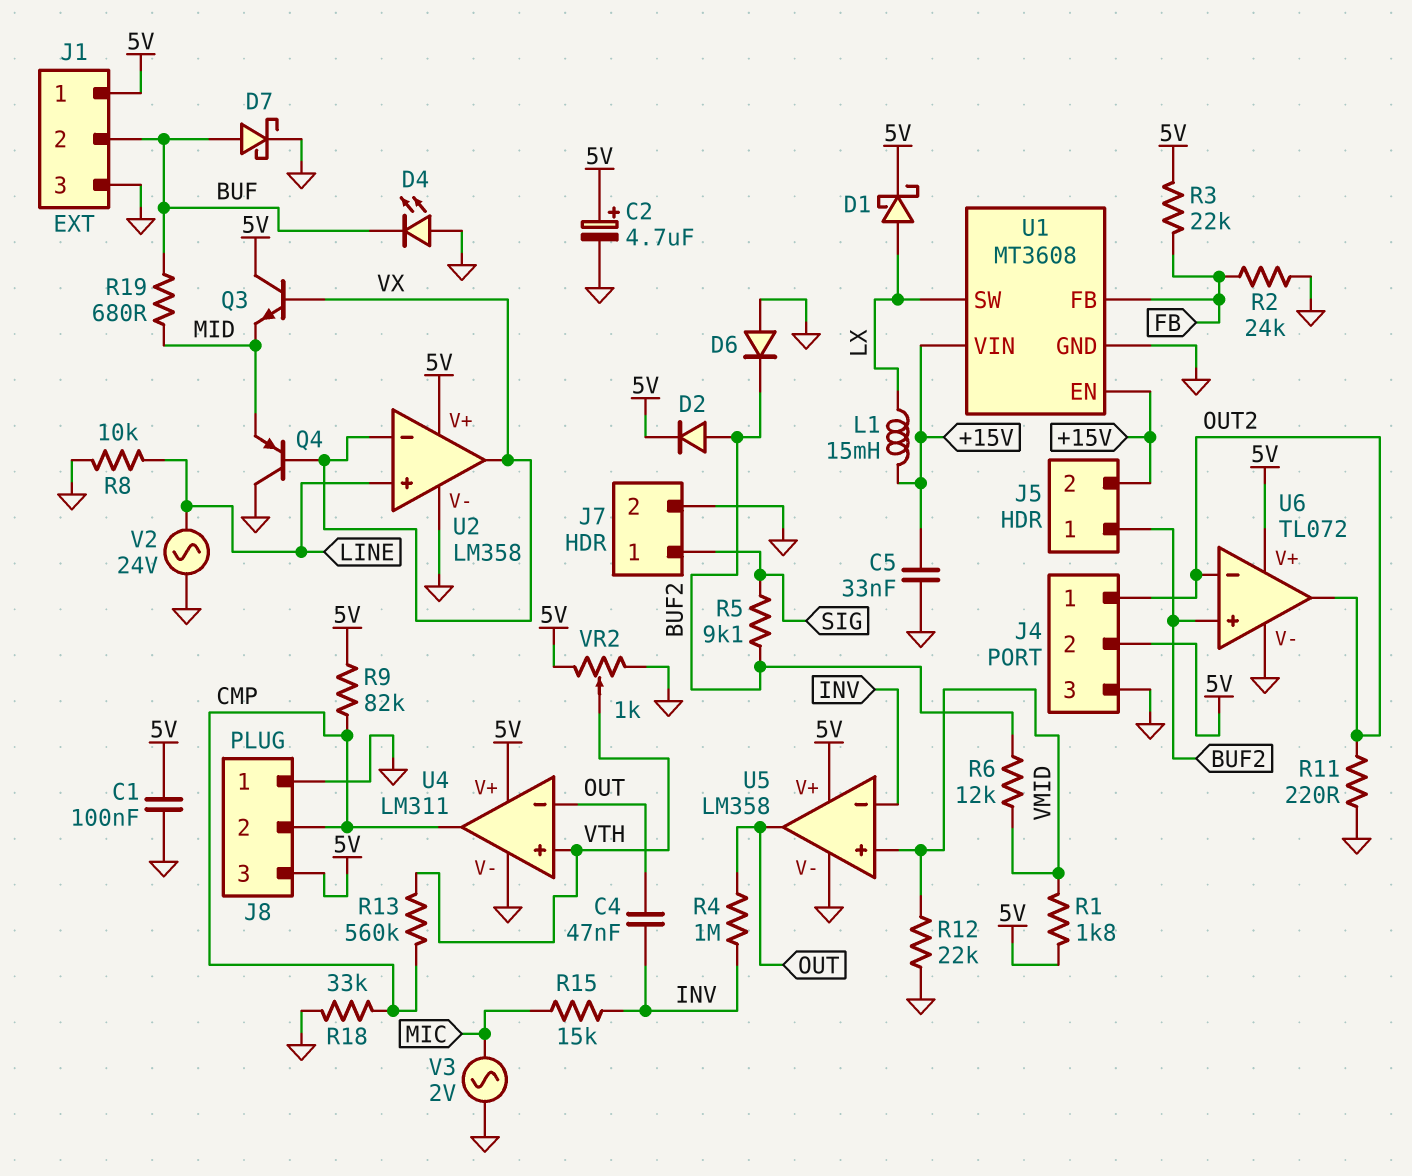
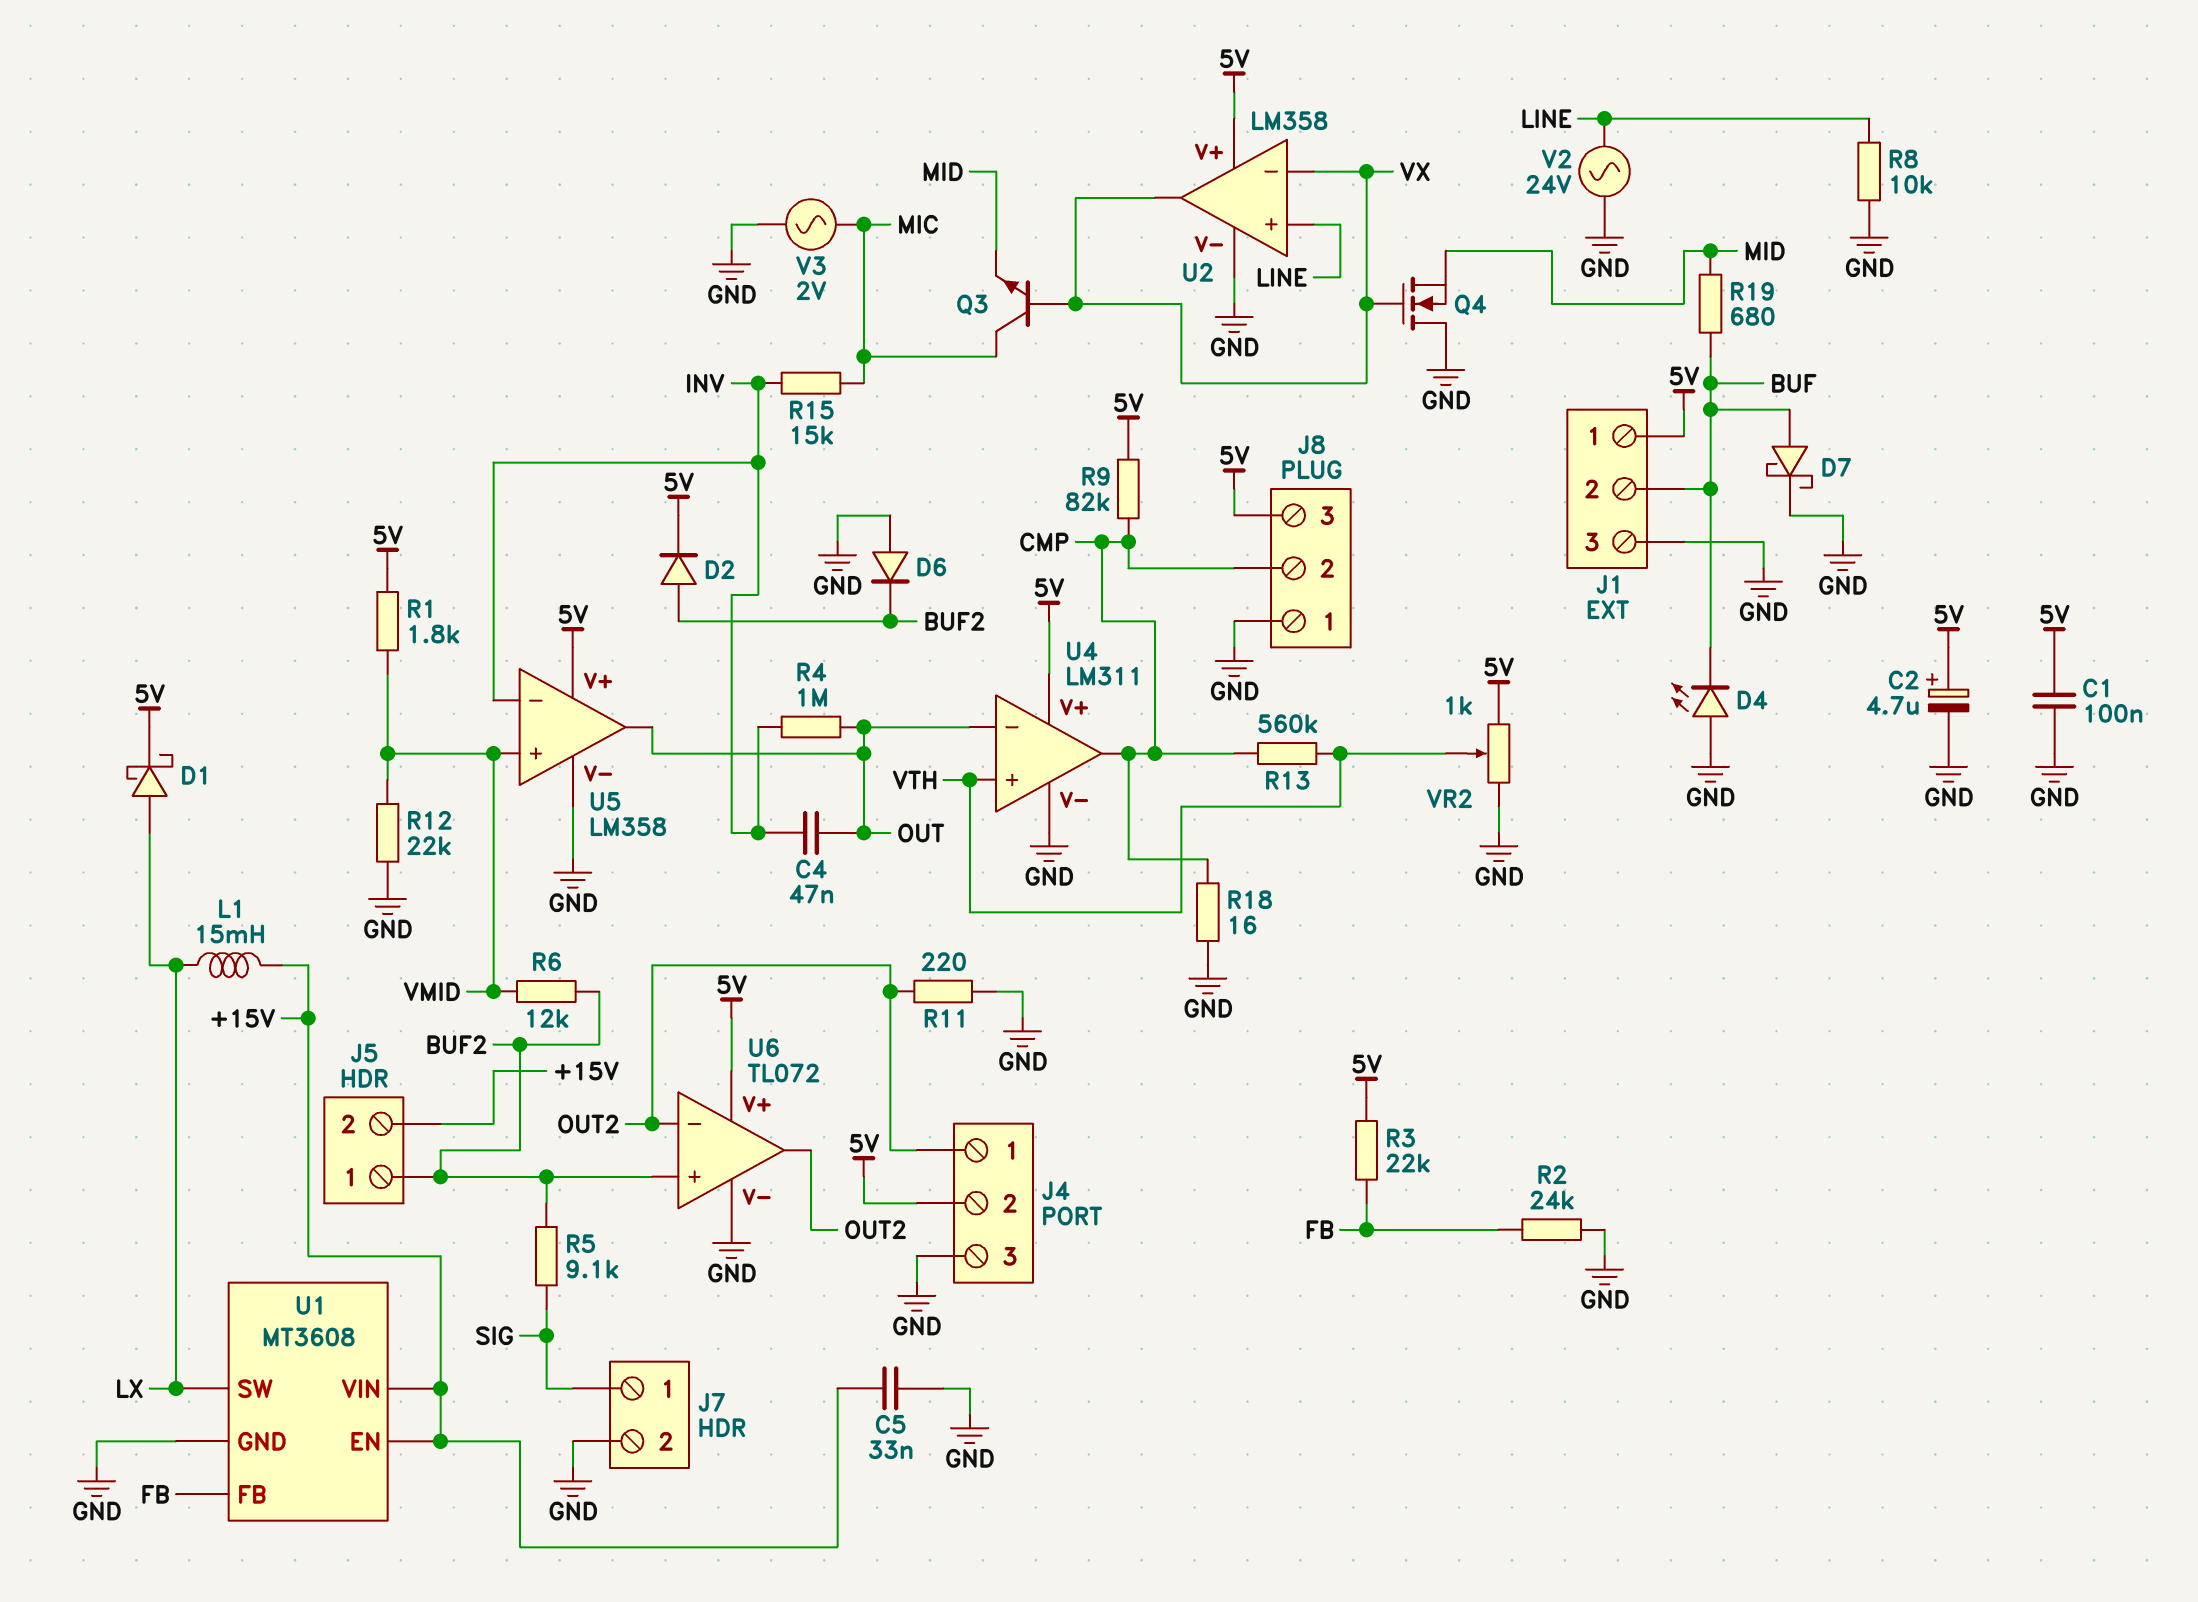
Q3: NPN (B VX, C 5V, E MID) -> NPN (B VX, C MIC, E MID)
Q4: PNP (B VX, C GND, E MID) -> NMOS (G VX, D GND, S MID)
R18: 33k (CMP, GND) -> 16 (CMP, GND)

